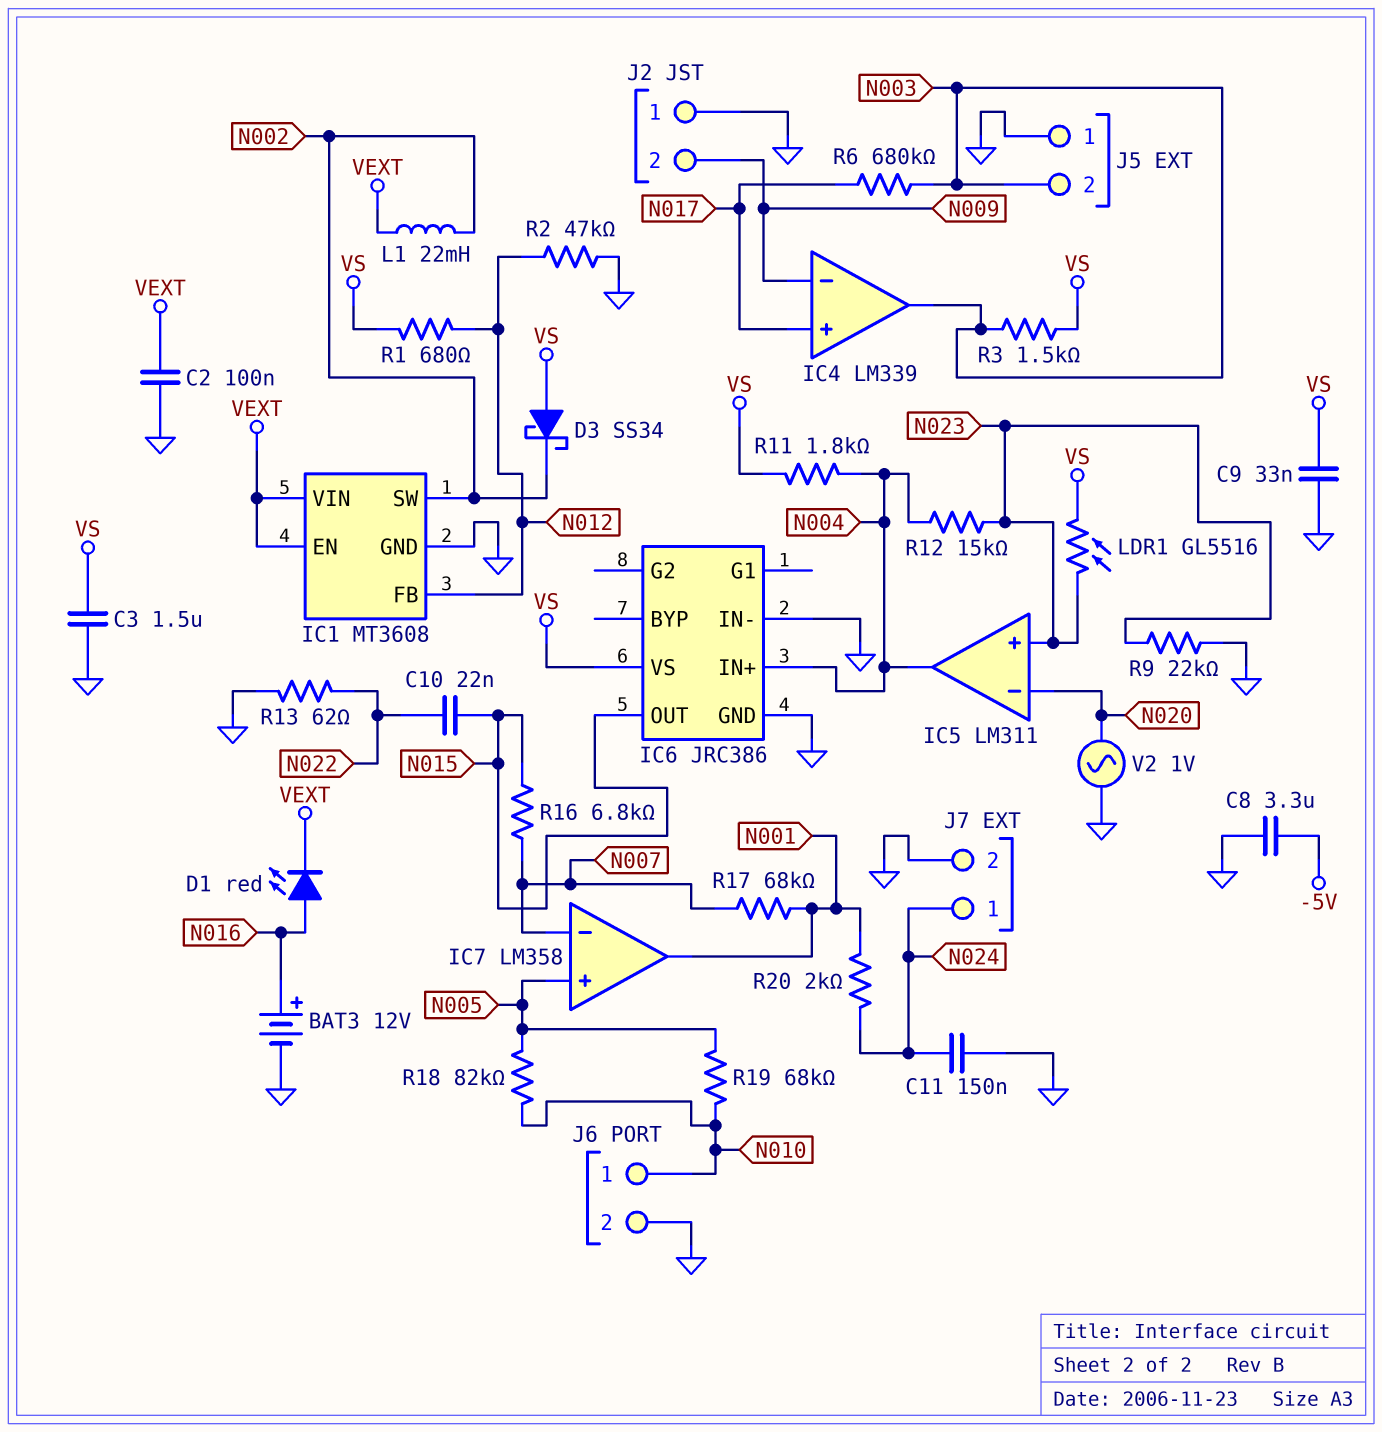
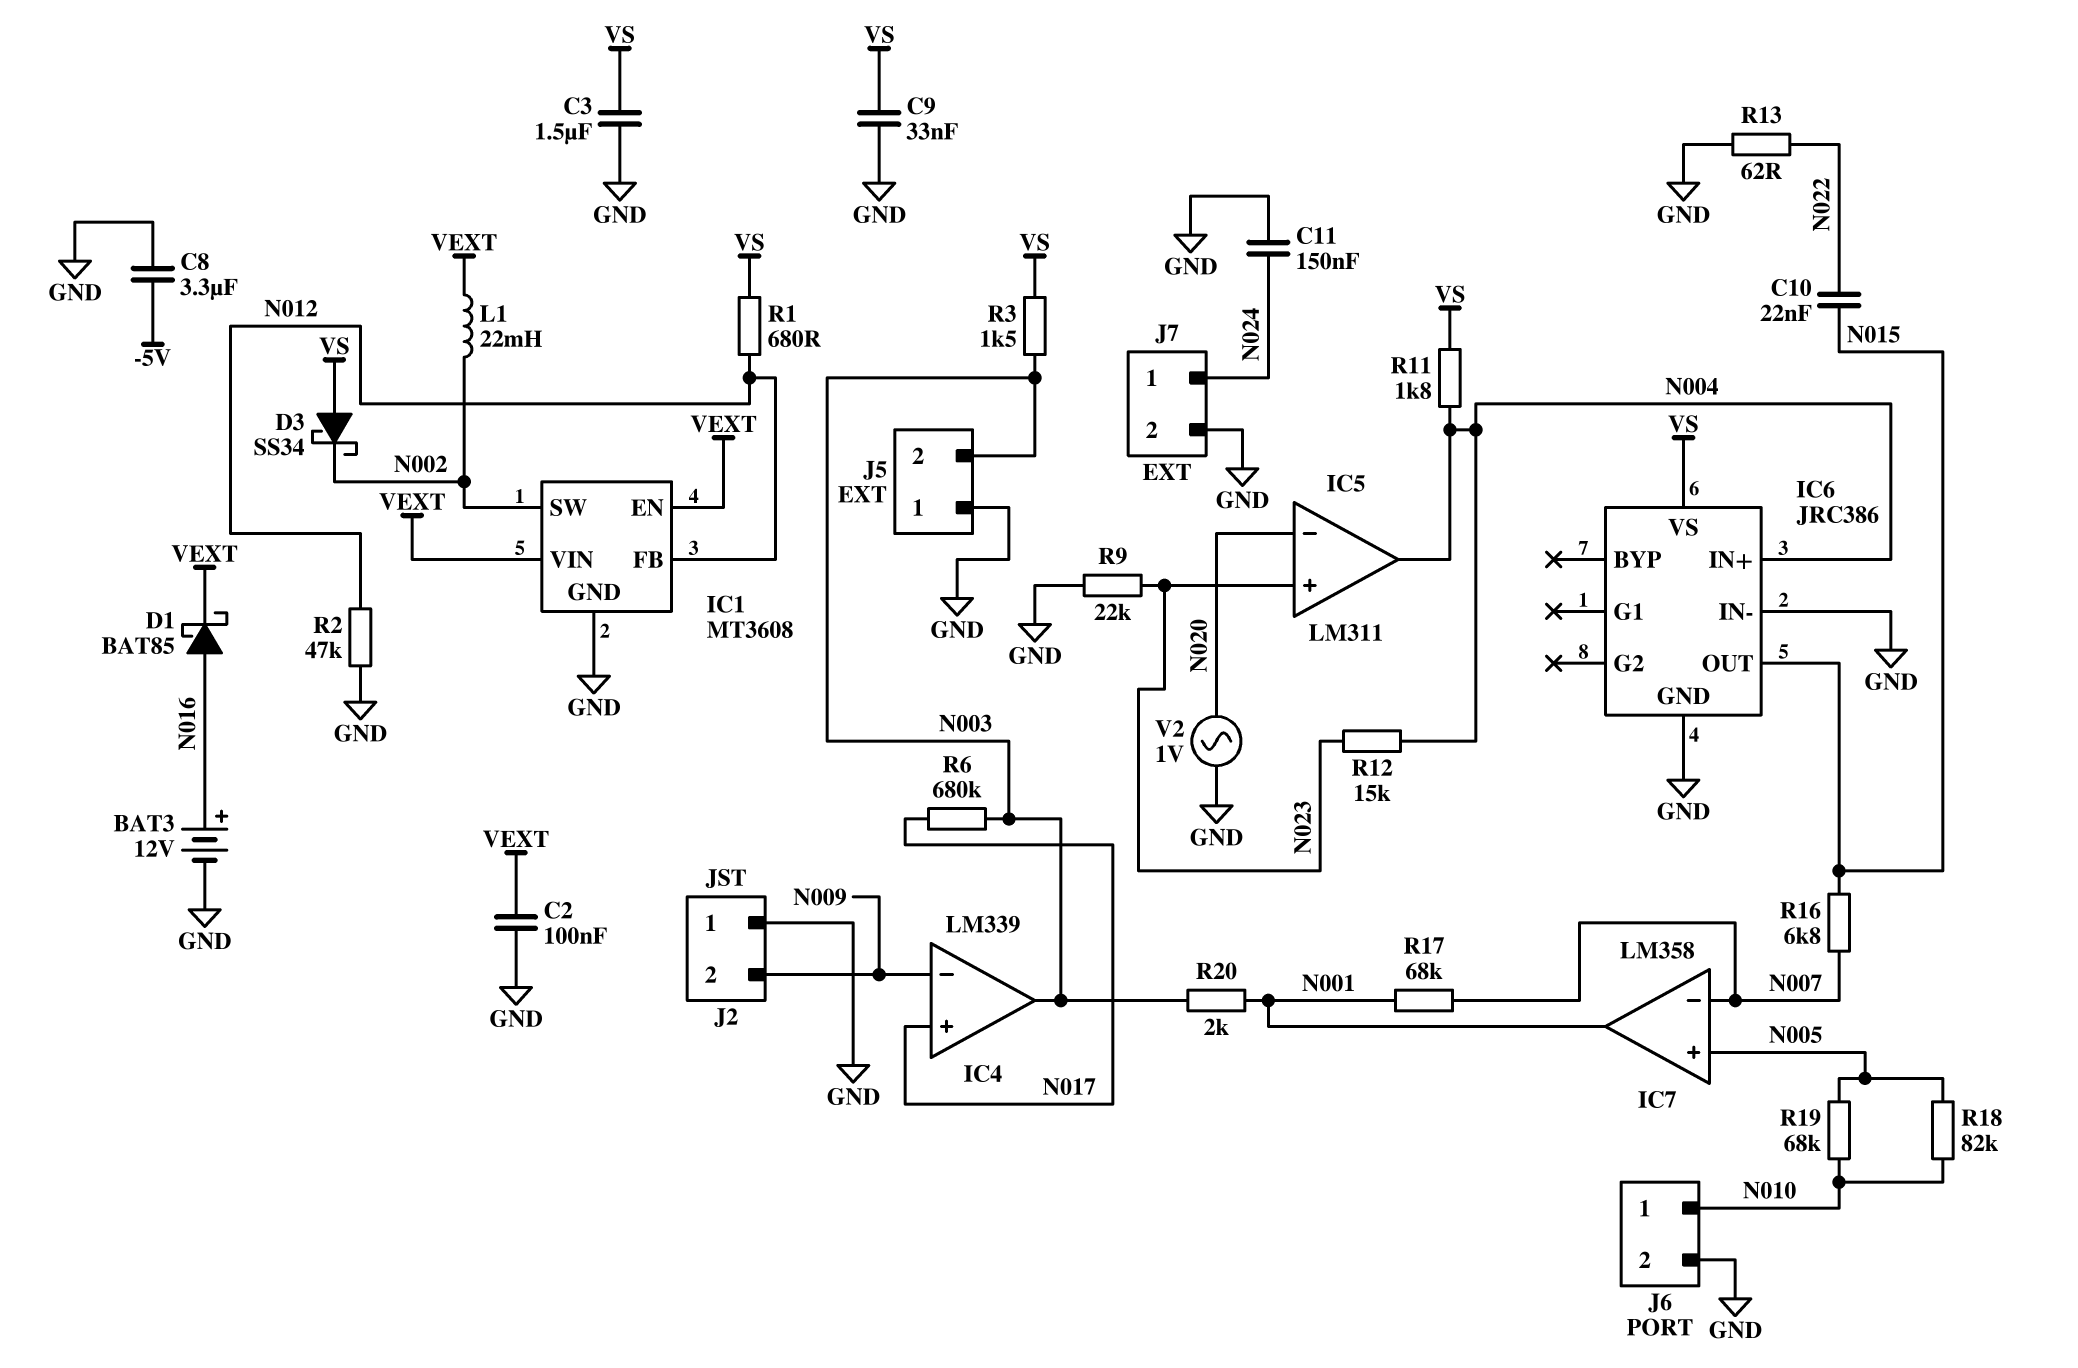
D1: LED red (A N016, K VEXT) -> schottky BAT85 (A N016, K VEXT)
LDR1: GL5516 (N023, VS) -> none
R20: 2k (N001, N024) -> 2k (N001, N003)

